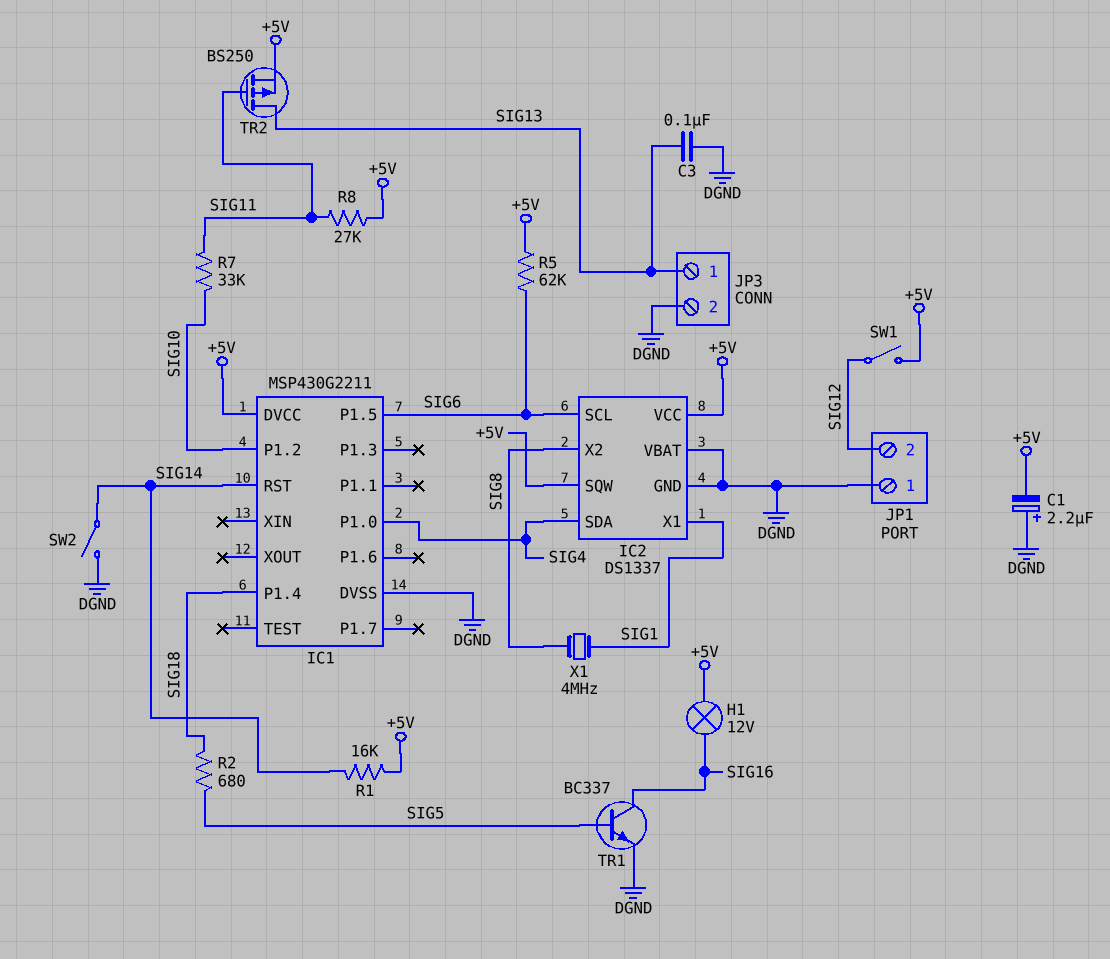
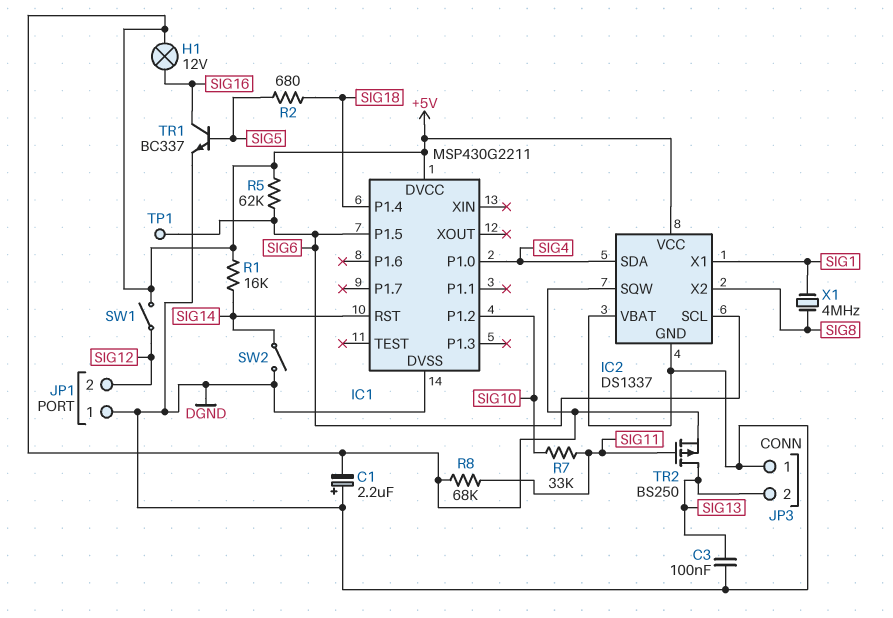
JP3 pin 1: SIG13 -> DGND
JP3 pin 2: DGND -> SIG13
R8: 27k (+5V, SIG11) -> 68k (+5V, SIG11)
TP1: none -> test point (SIG6)

